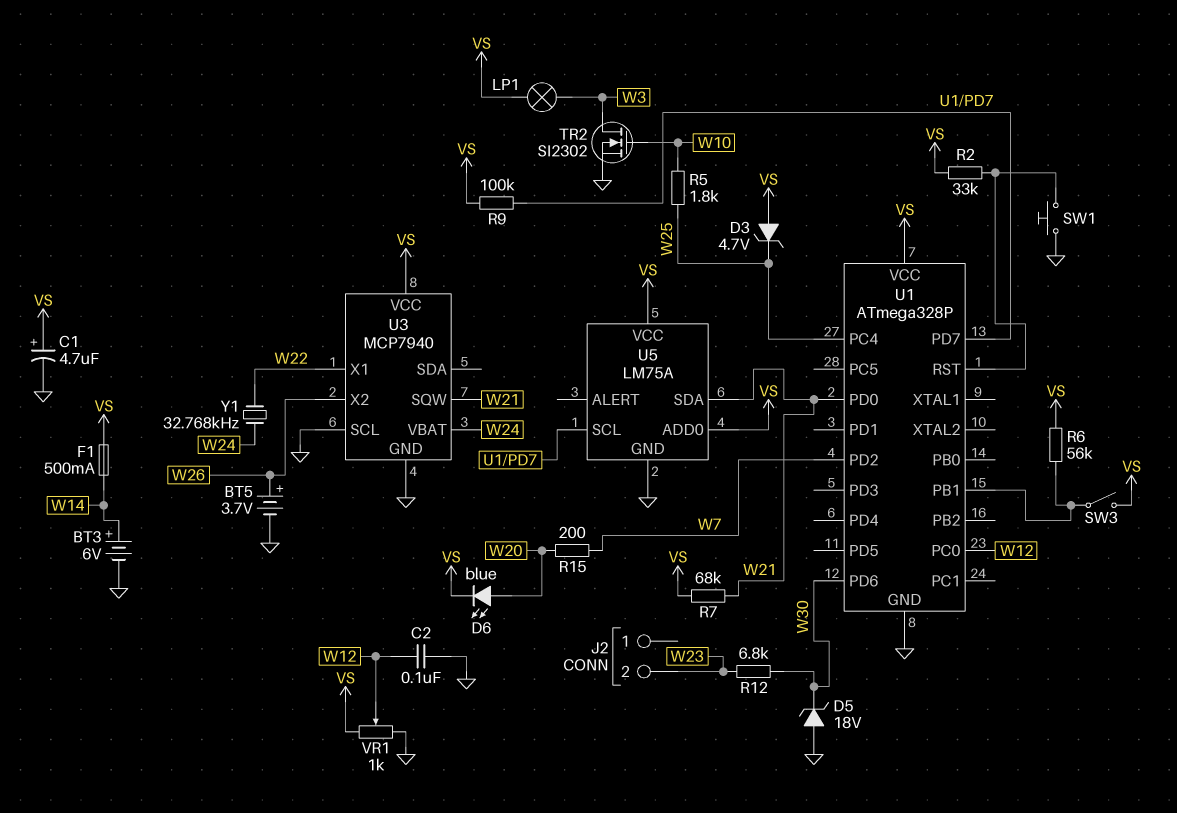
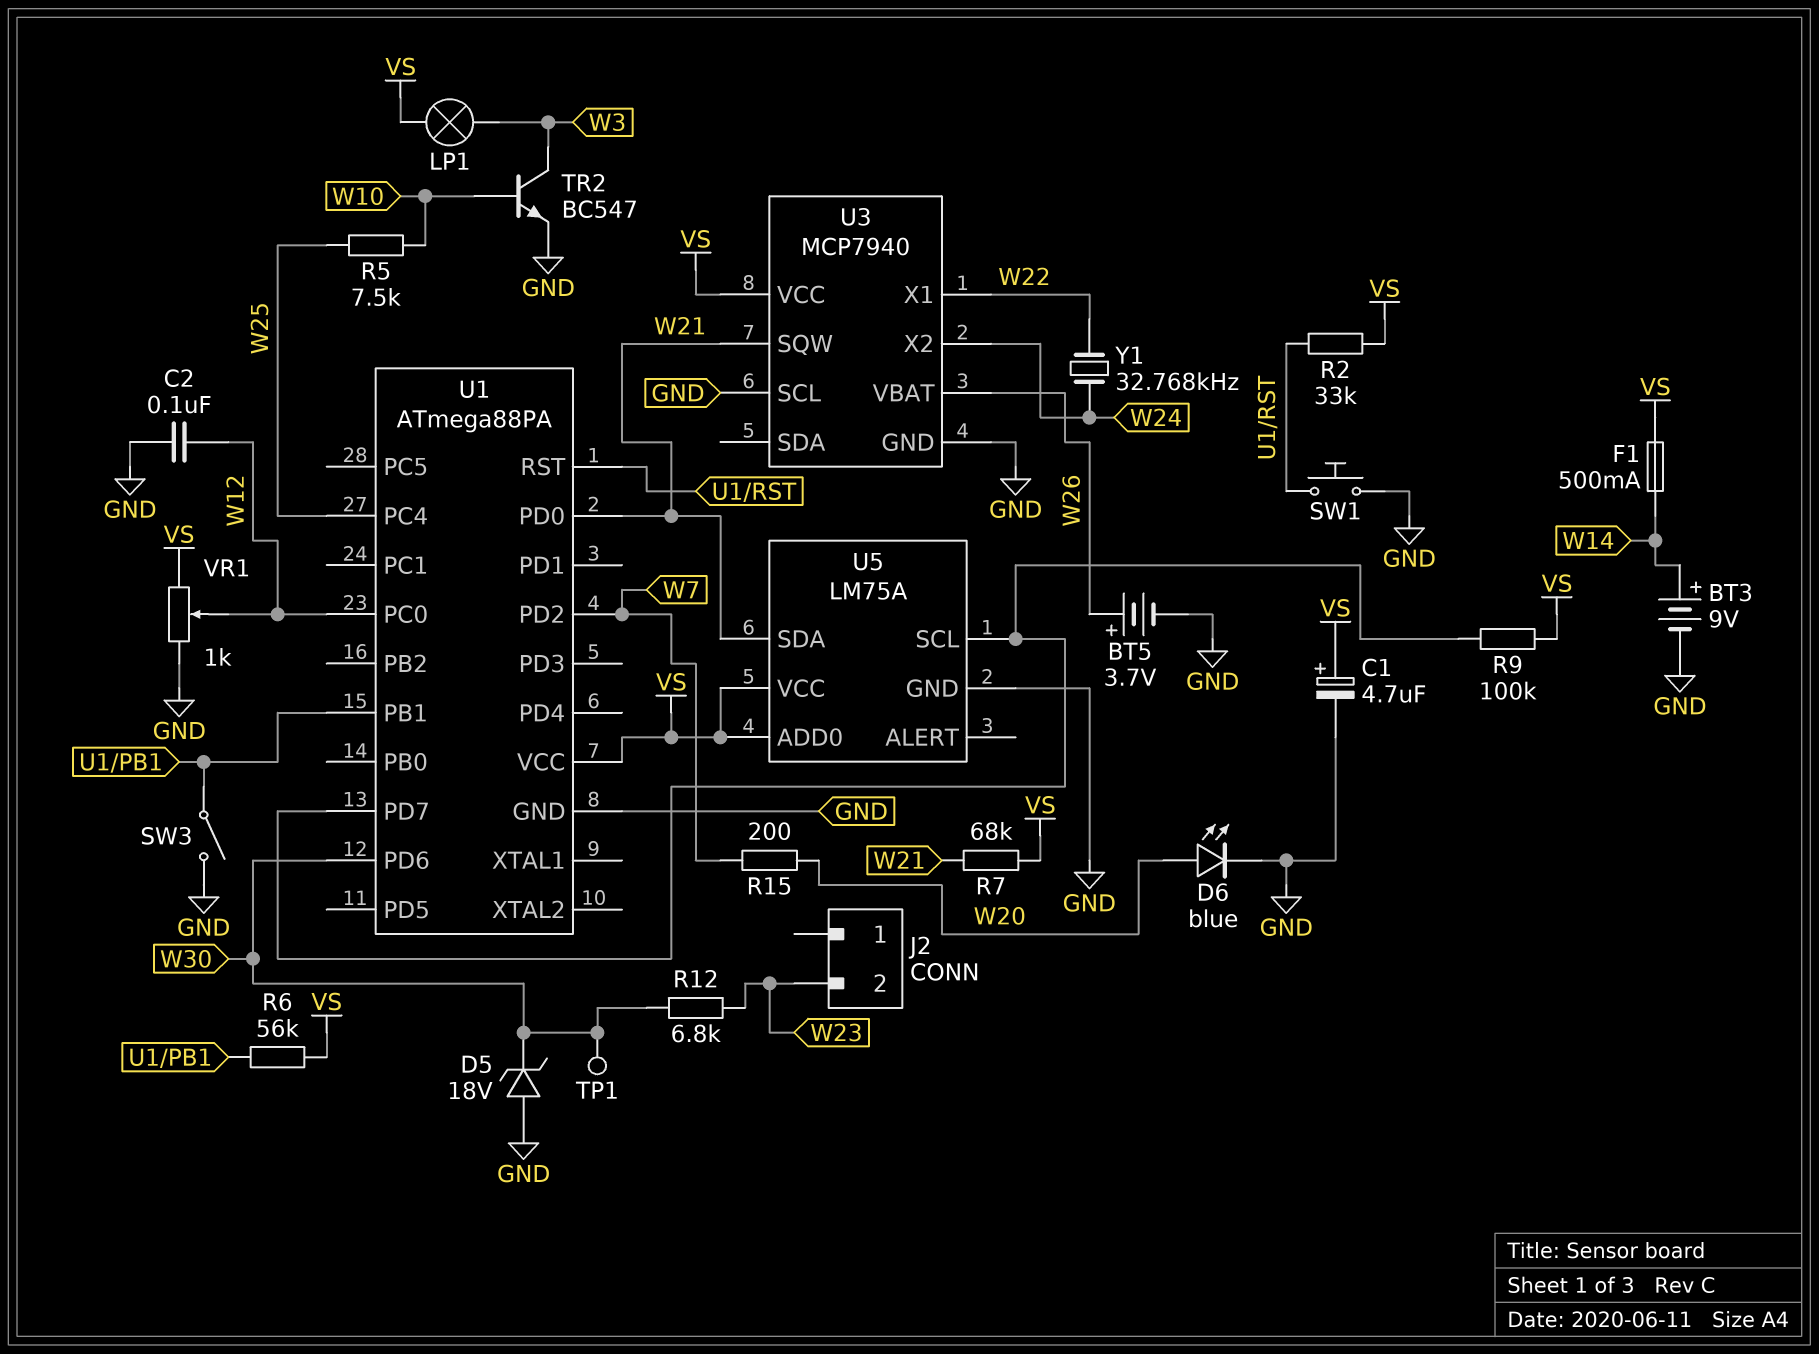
BT3: 6V (plus W14, minus GND) -> 9V (plus W14, minus GND)
D3: zener 4.7V (A VS, K W25) -> none
D6: LED blue (A W20, K VS) -> LED blue (A W20, K GND)
R5: 1.8k (W10, W25) -> 7.5k (W10, W25)
SW3: switch (U1/PB1, VS) -> switch (GND, U1/PB1)
TP1: none -> test point (W30)
TR2: NMOS SI2302 (G W10, D W3, S GND) -> NPN BC547 (B W10, C W3, E GND)
U1: ATmega328P -> ATmega88PA
U3 pin VBAT: W24 -> W26
U3 pin X2: W26 -> W24

